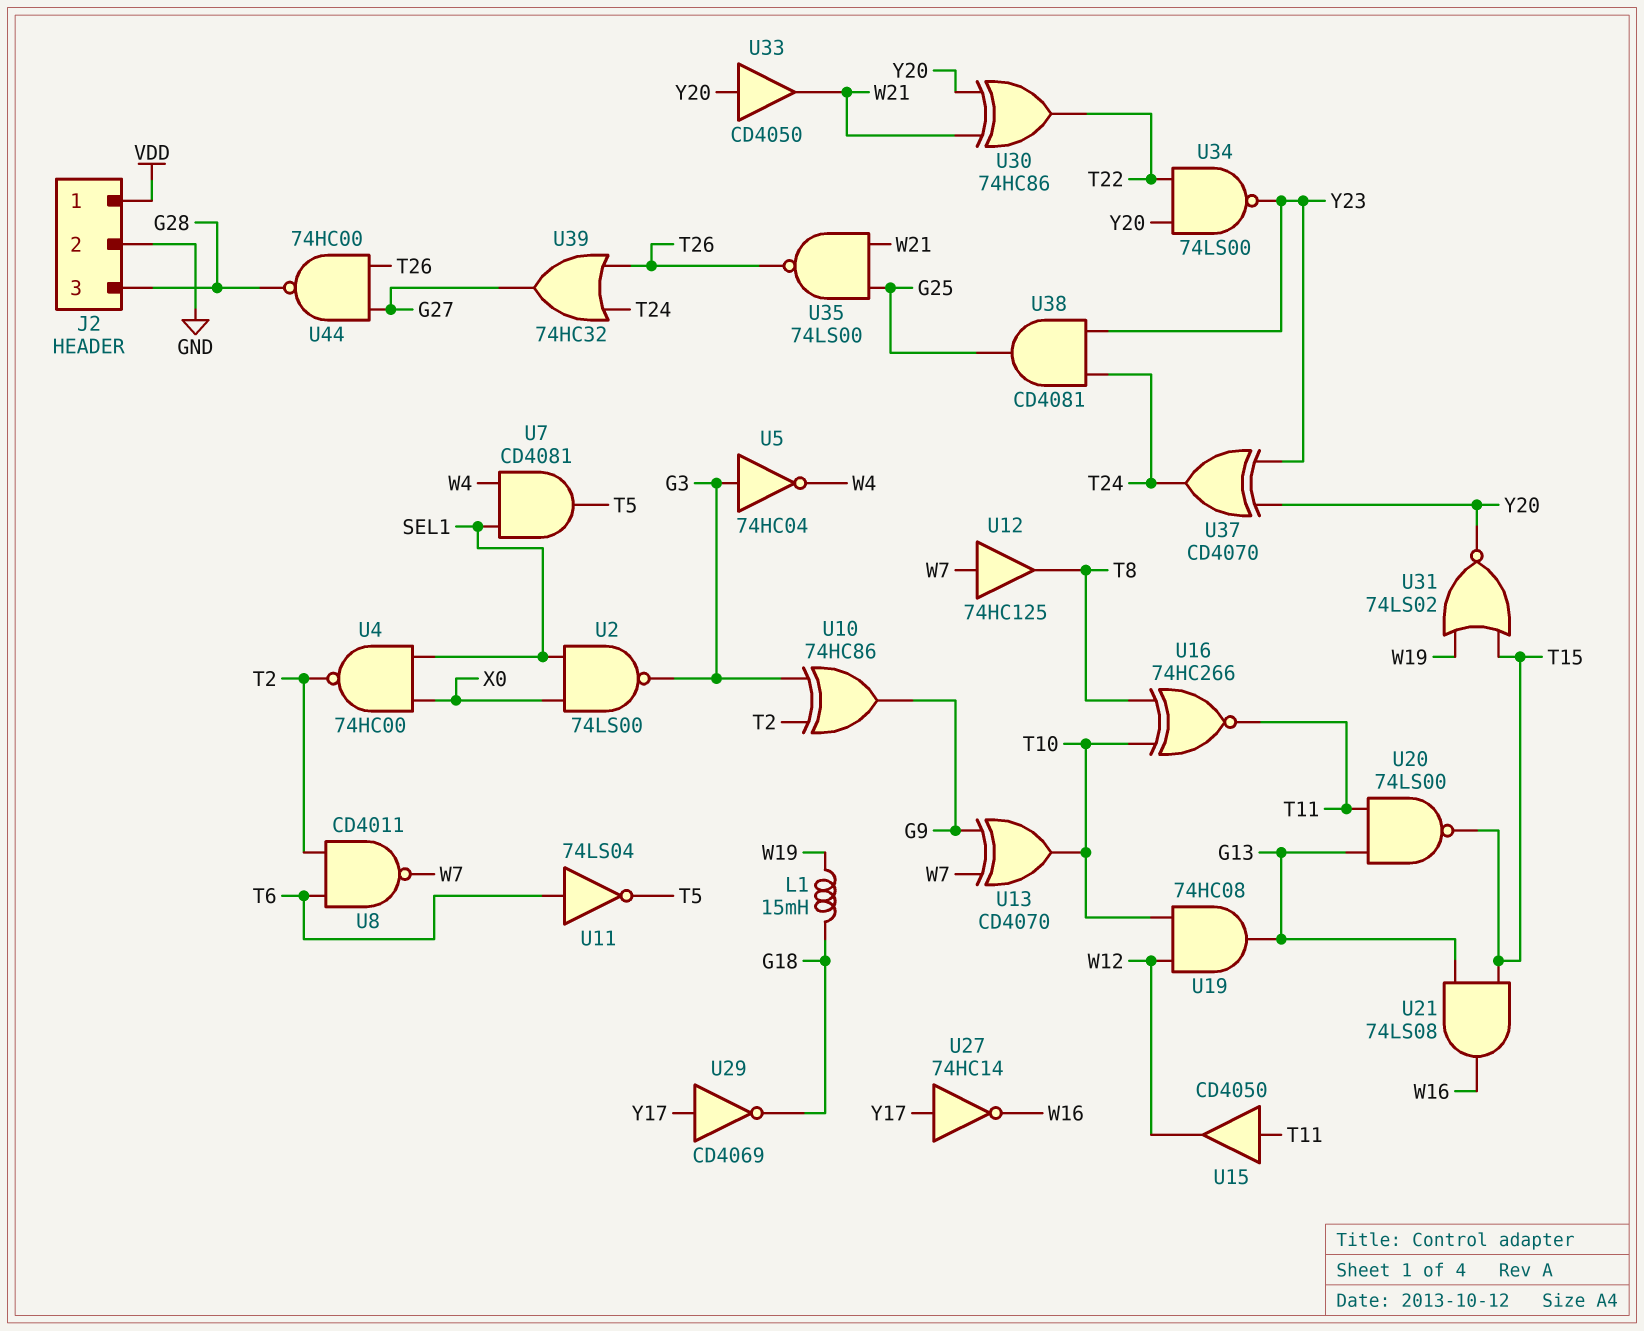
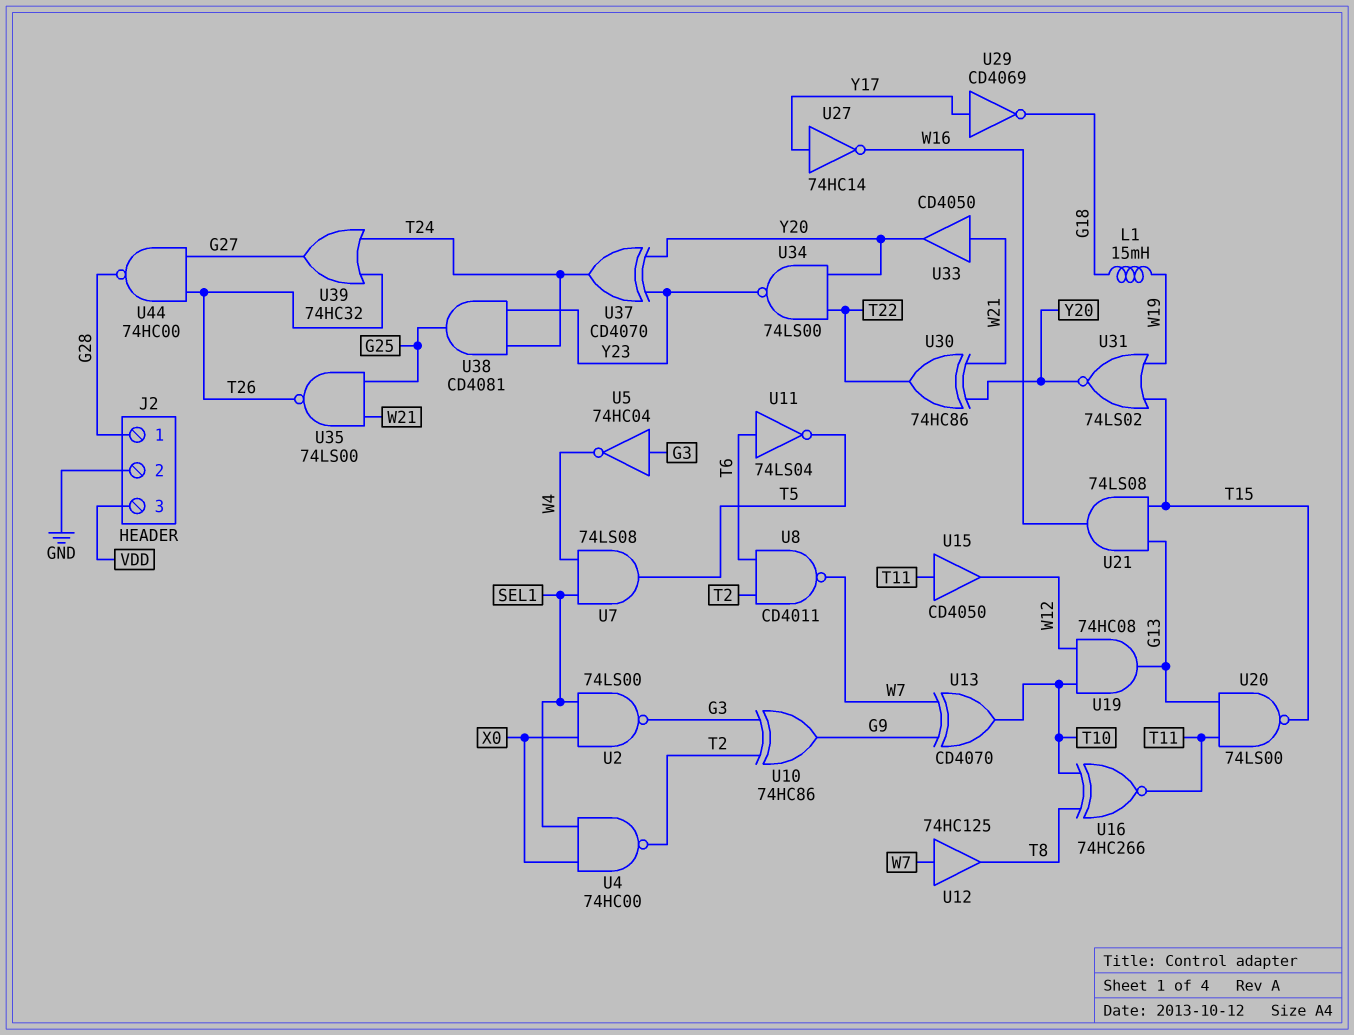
J2 pin 1: VDD -> G28
J2 pin 3: G28 -> VDD
U7: AND CD4081 (in SEL1, in W4, out T5) -> AND 74LS08 (in SEL1, in W4, out T5)
U33: buffer CD4050 (in Y20, out W21) -> buffer CD4050 (in W21, out Y20)

